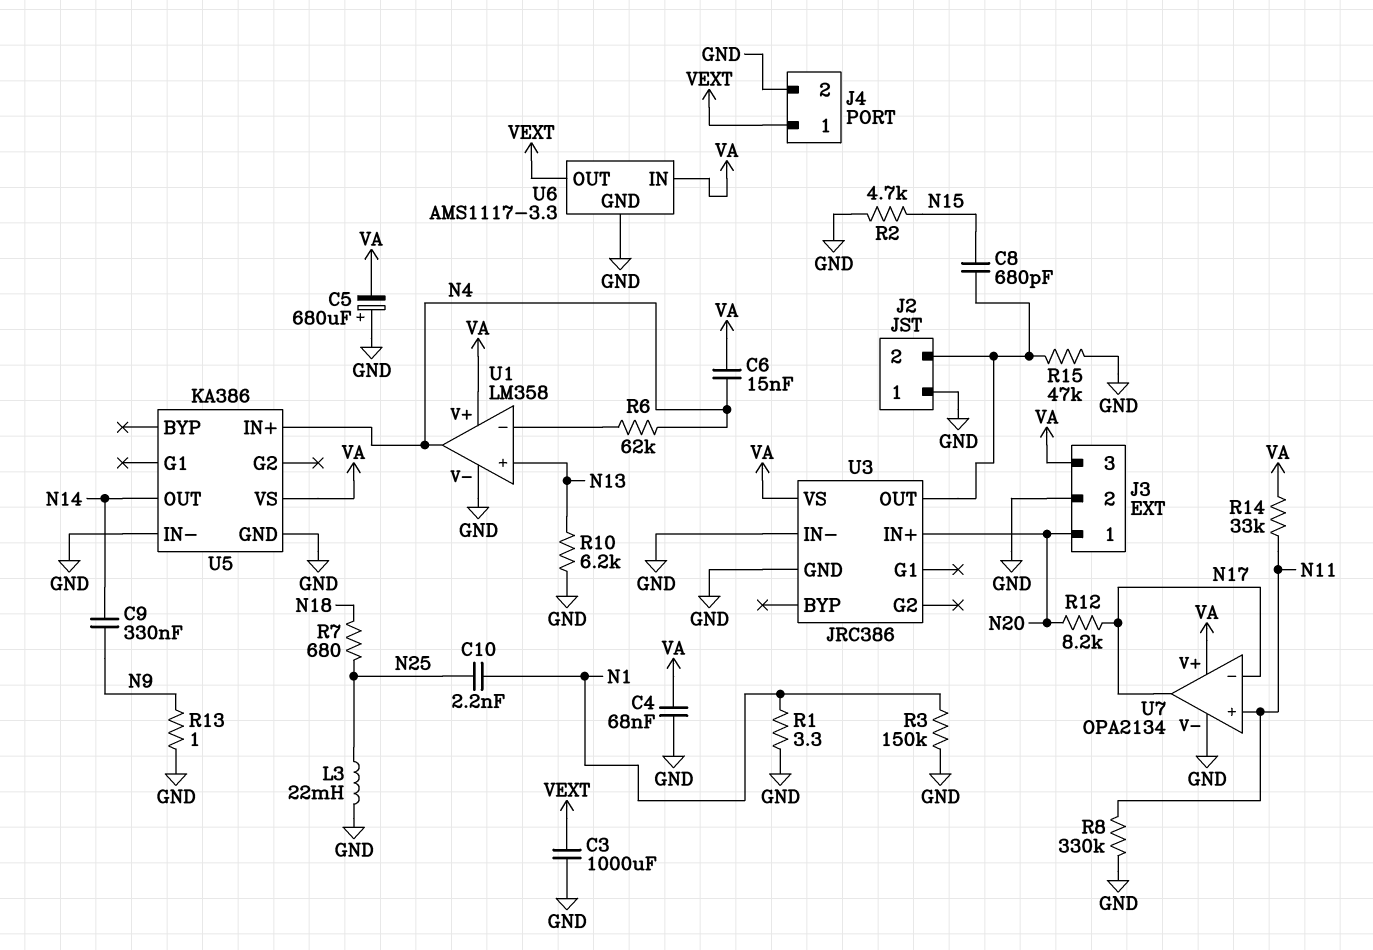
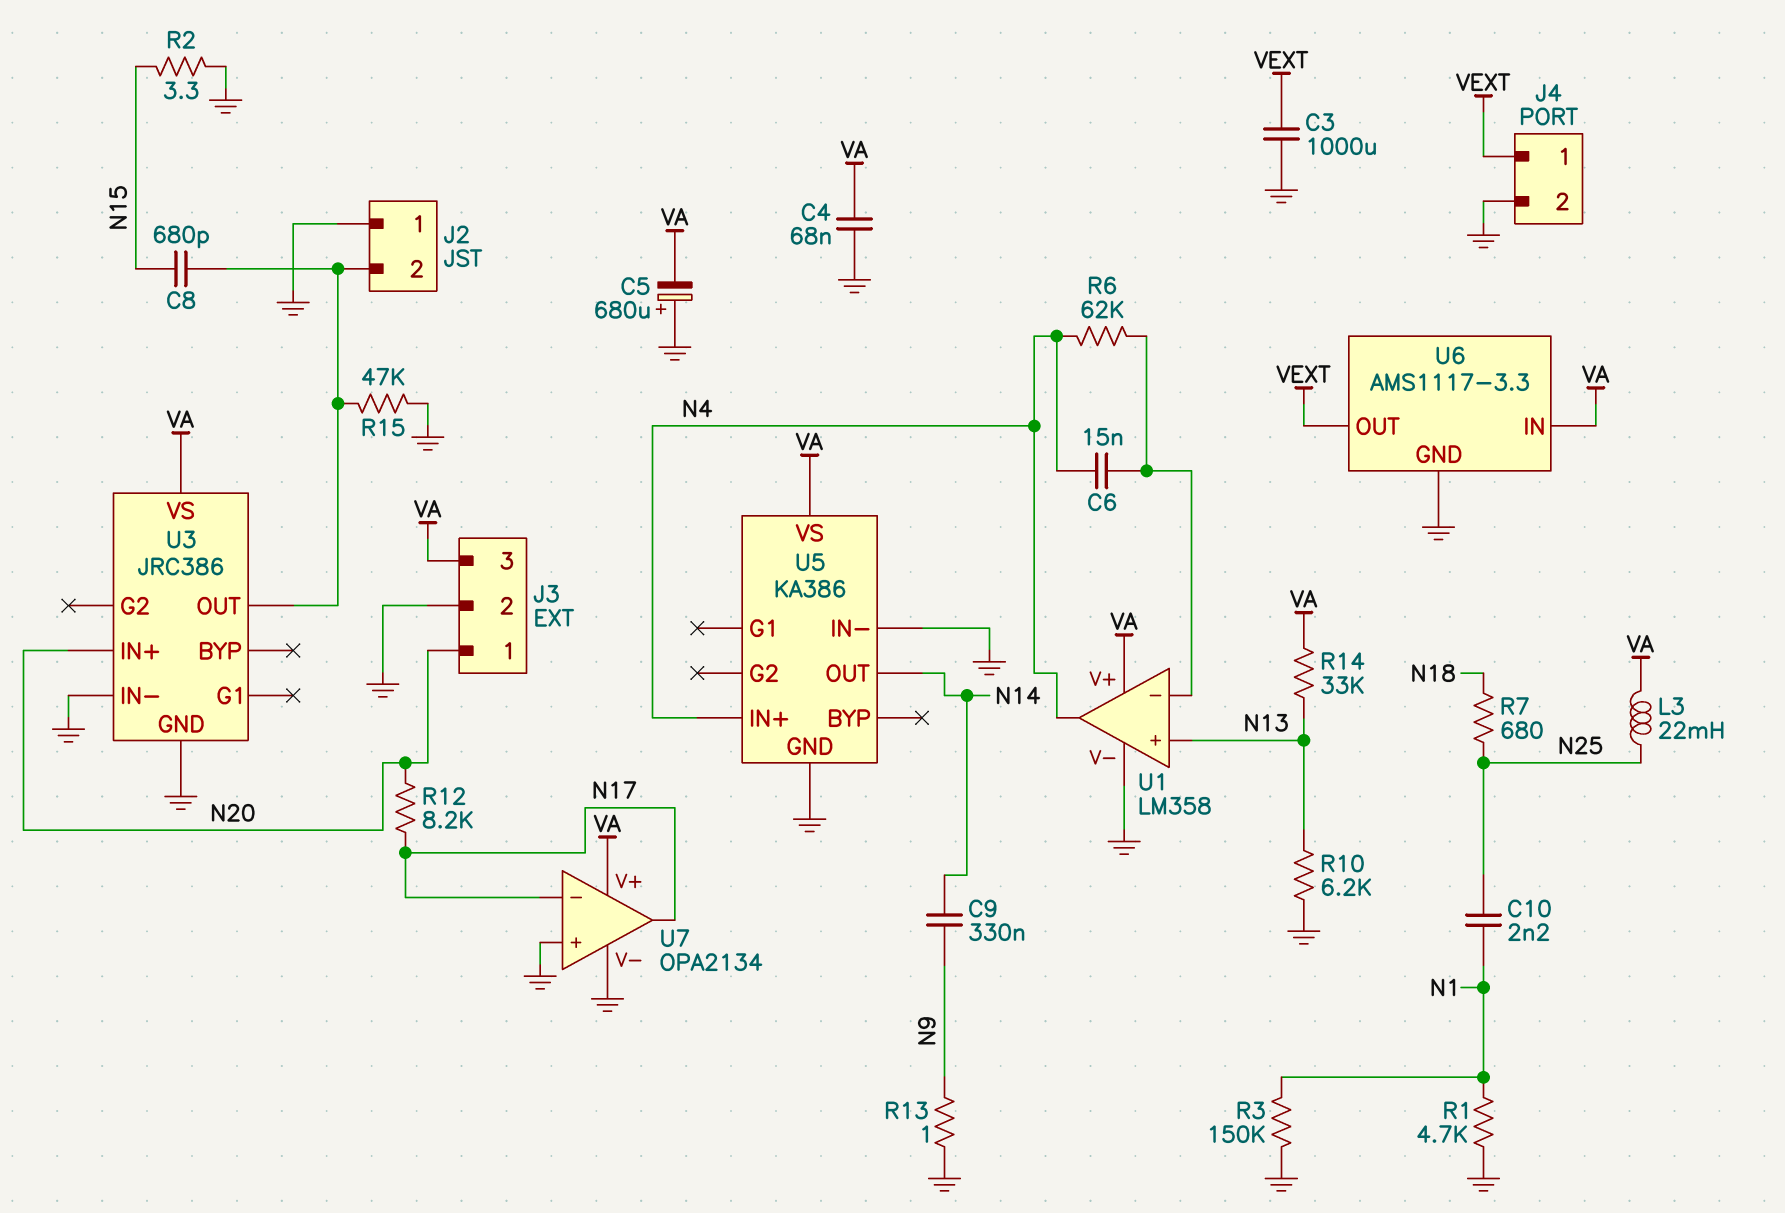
C6: 15nF (N4, VA) -> 15nF (N4, U1/in-)
L3: 22mH (GND, N25) -> 22mH (N25, VA)
R1: 3.3 (GND, N1) -> 4.7k (GND, N1)
R2: 4.7k (GND, N15) -> 3.3 (GND, N15)
R8: 330k (GND, N11) -> none
R14: 33k (N11, VA) -> 33k (N13, VA)
U7 pin in+: N11 -> GND

